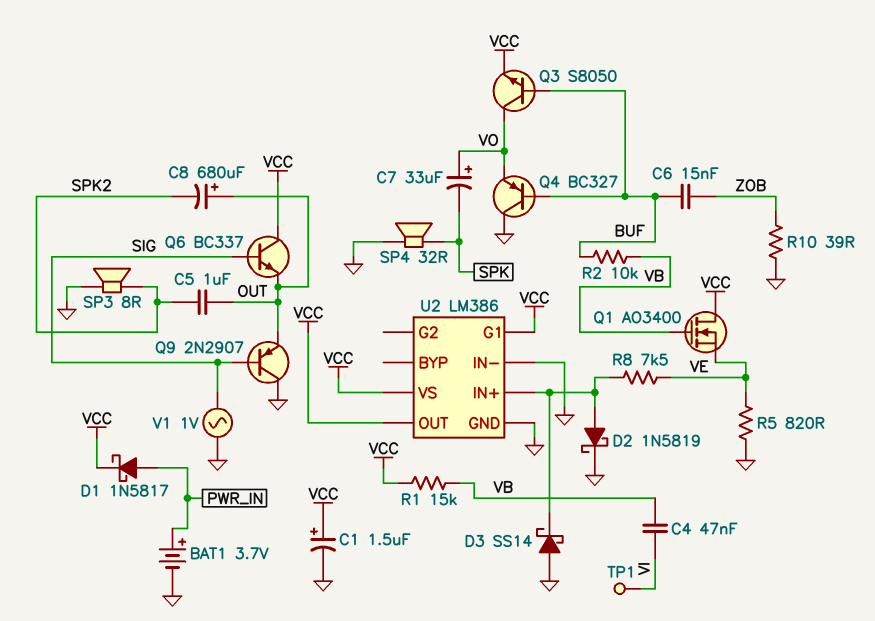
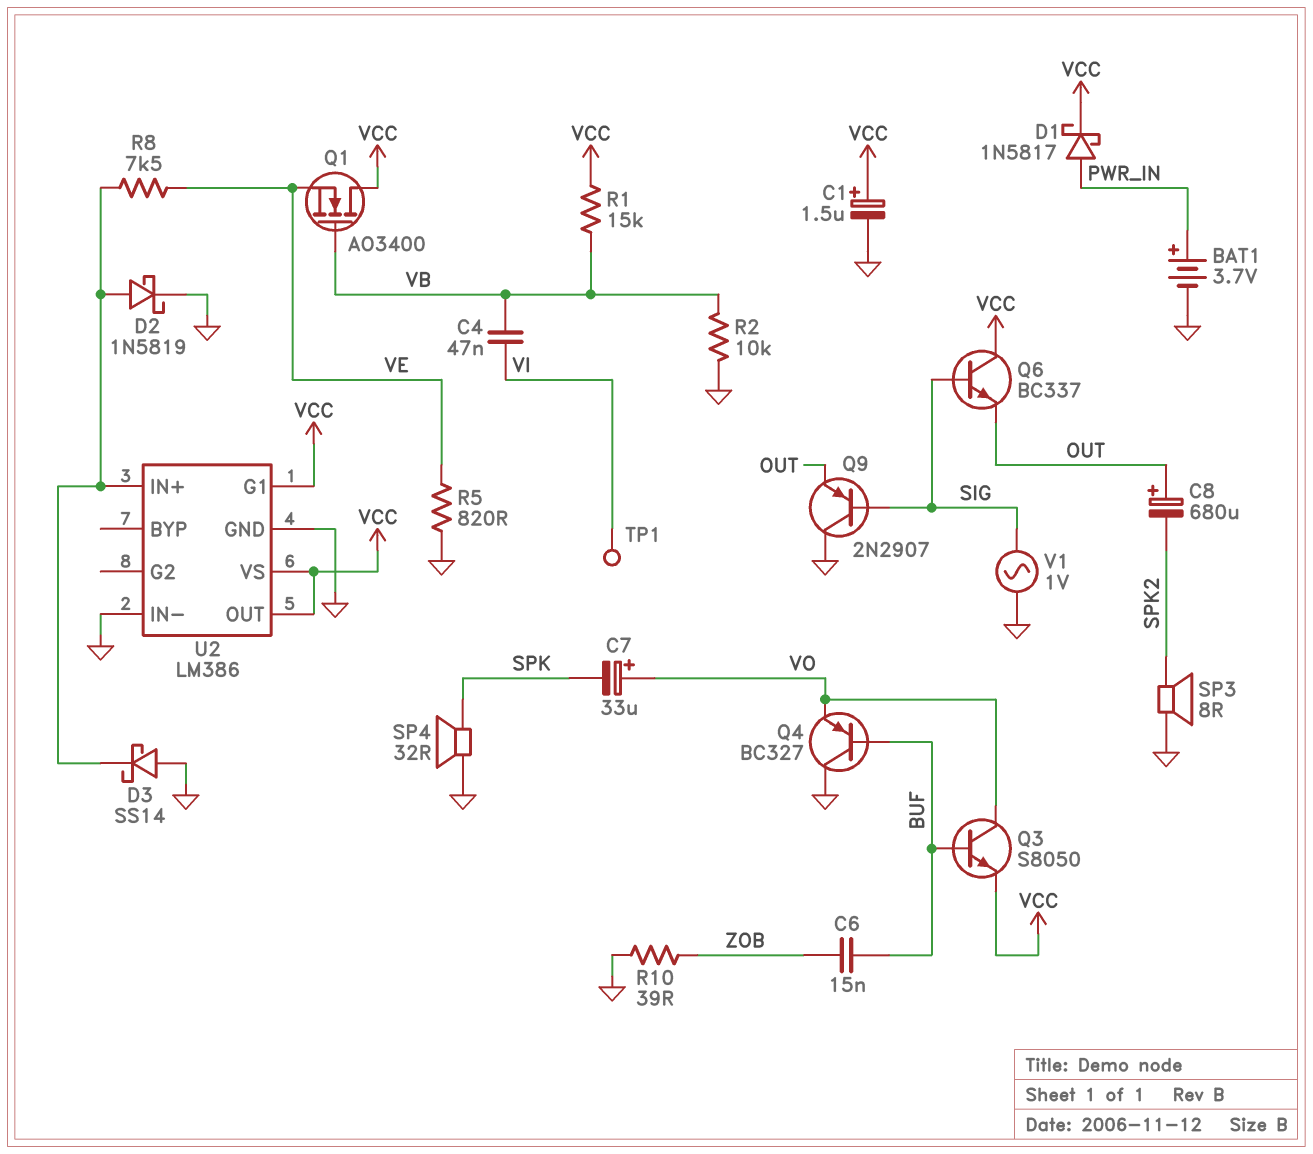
C5: 1uF (OUT, SPK2) -> none
R2: 10k (BUF, VB) -> 10k (GND, VB)

